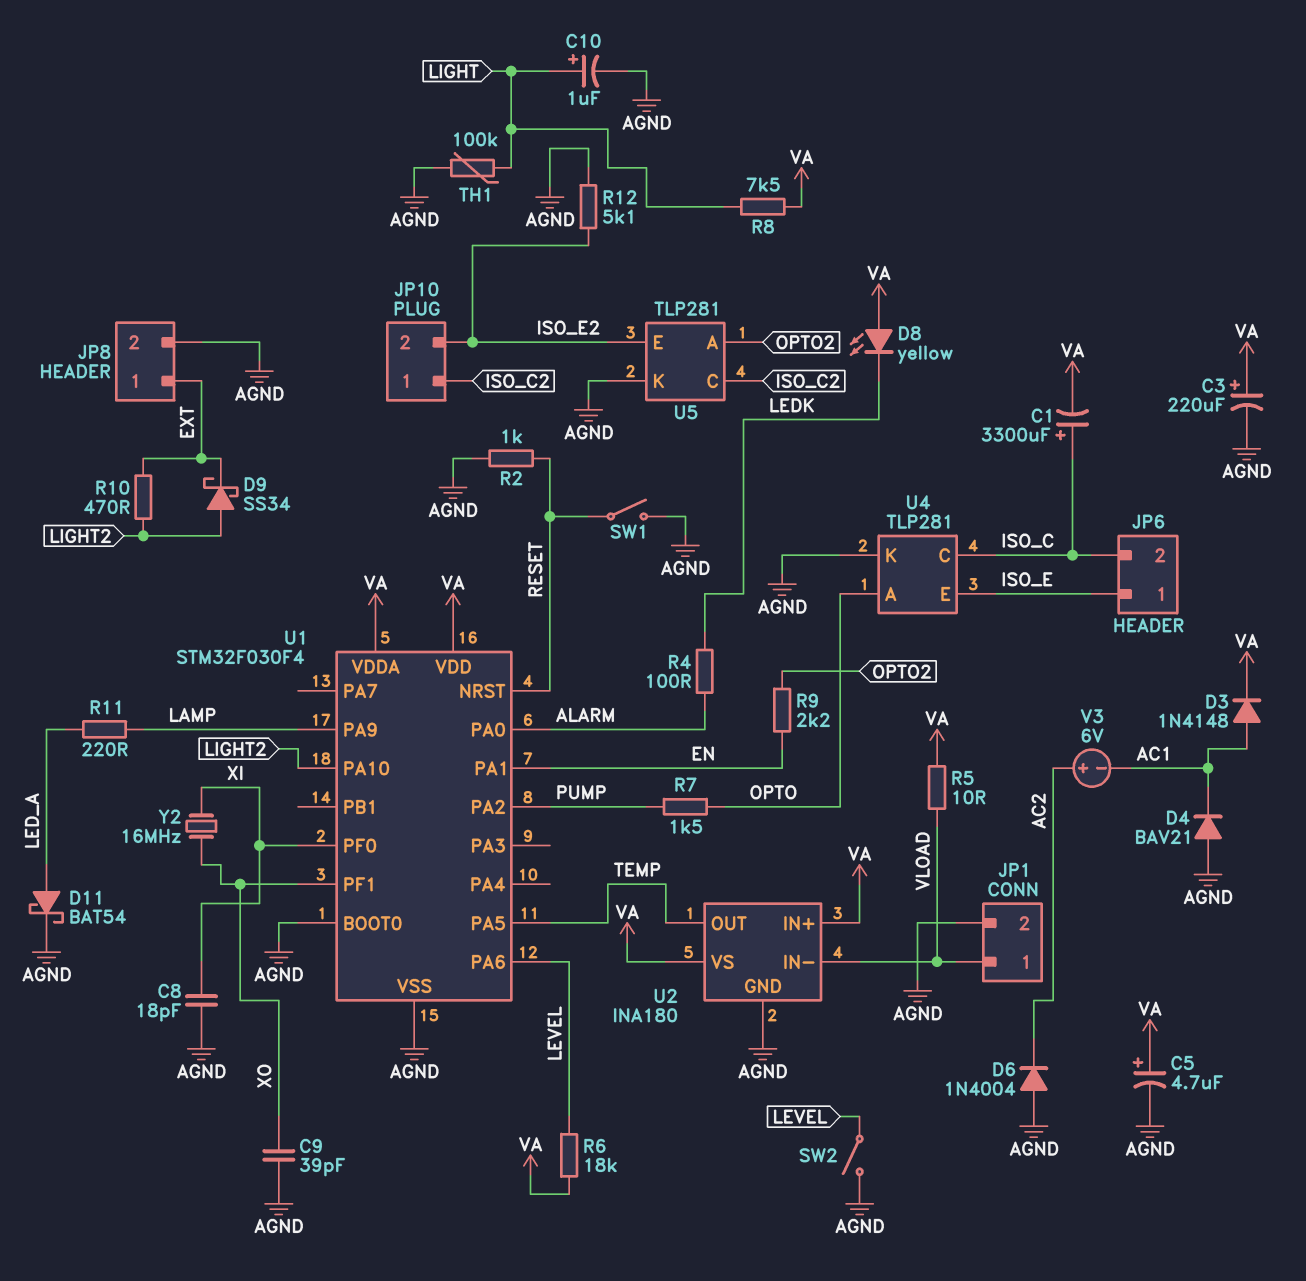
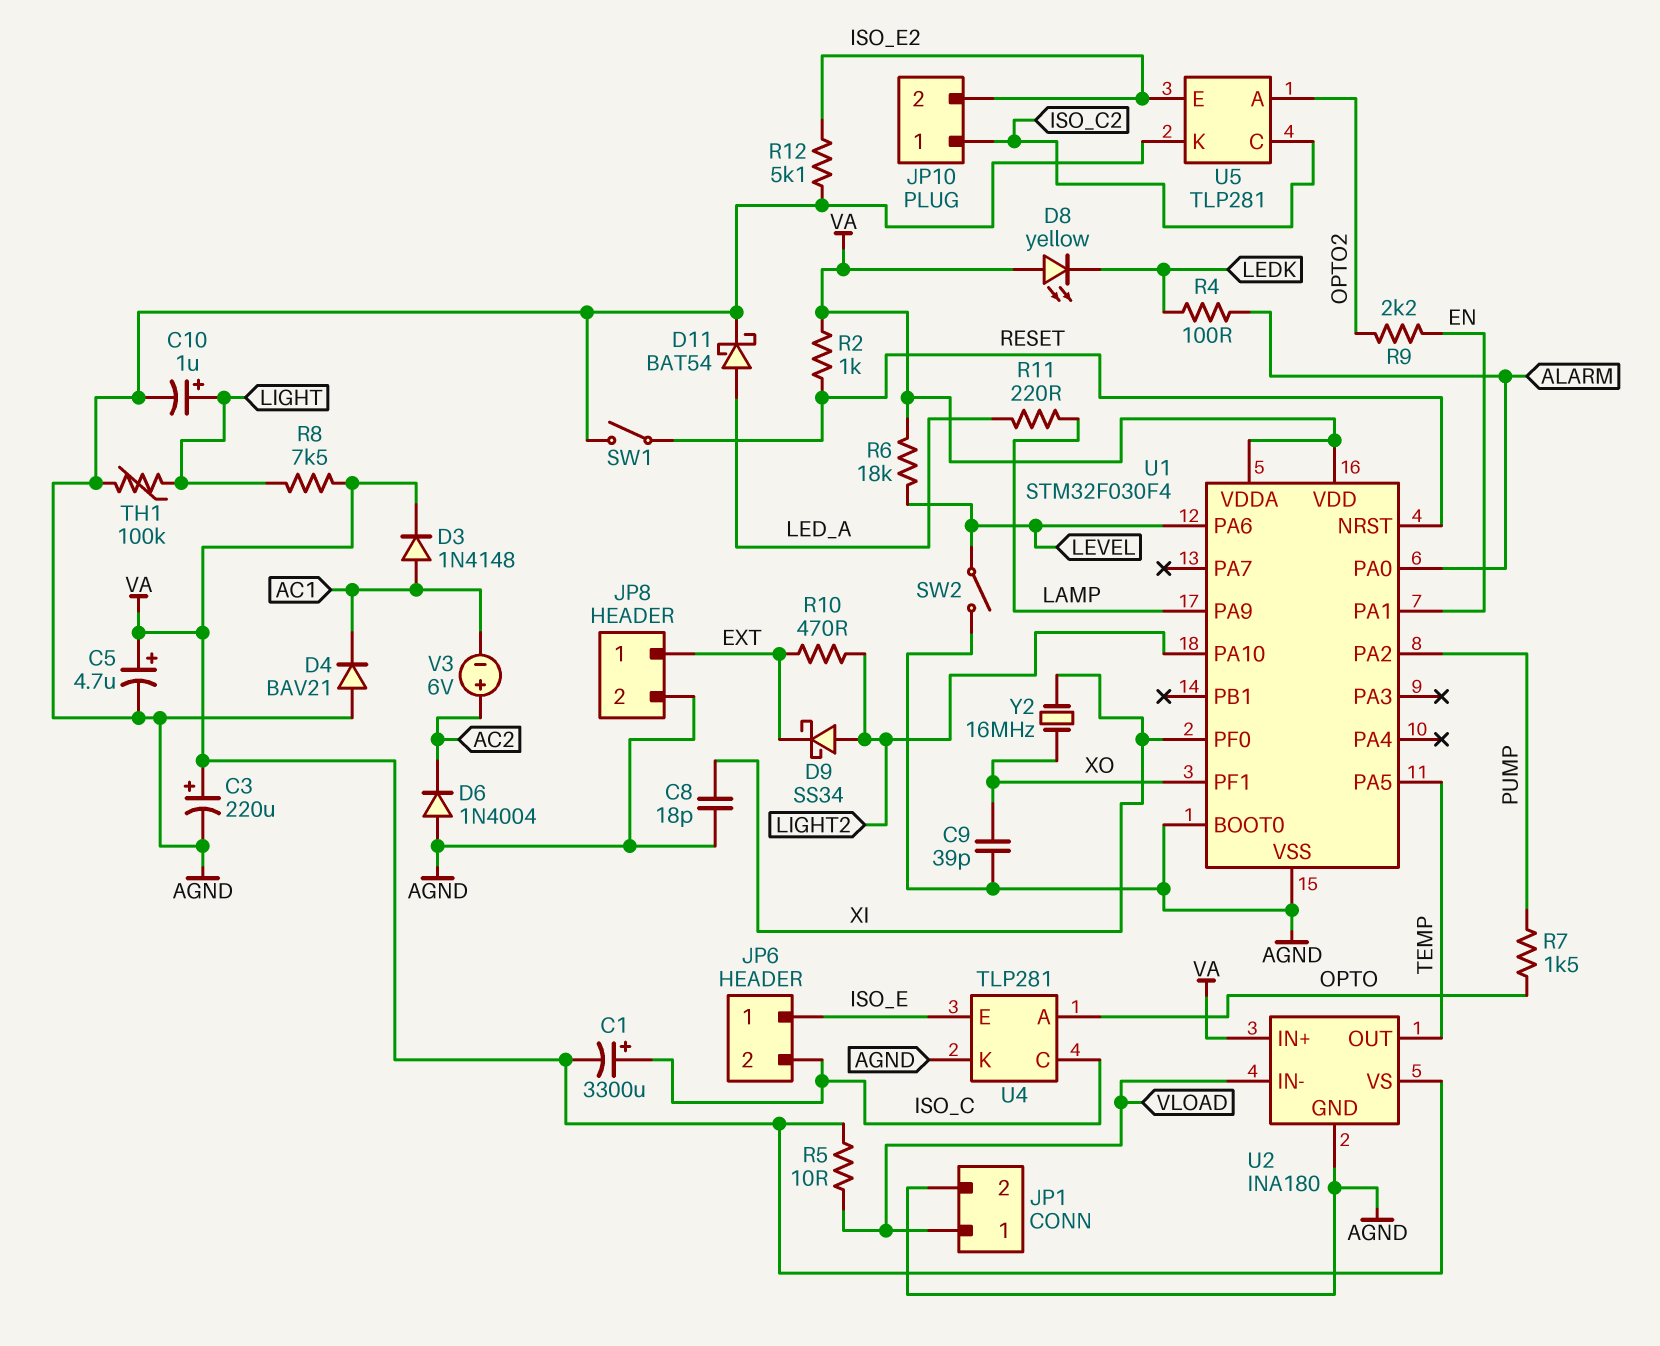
R2: 1k (AGND, RESET) -> 1k (RESET, VA)

